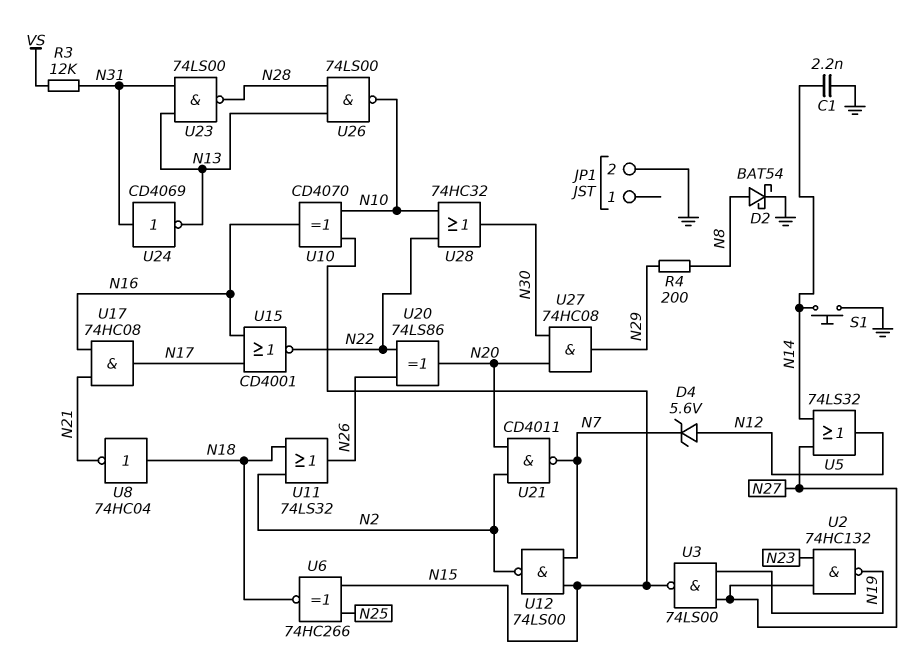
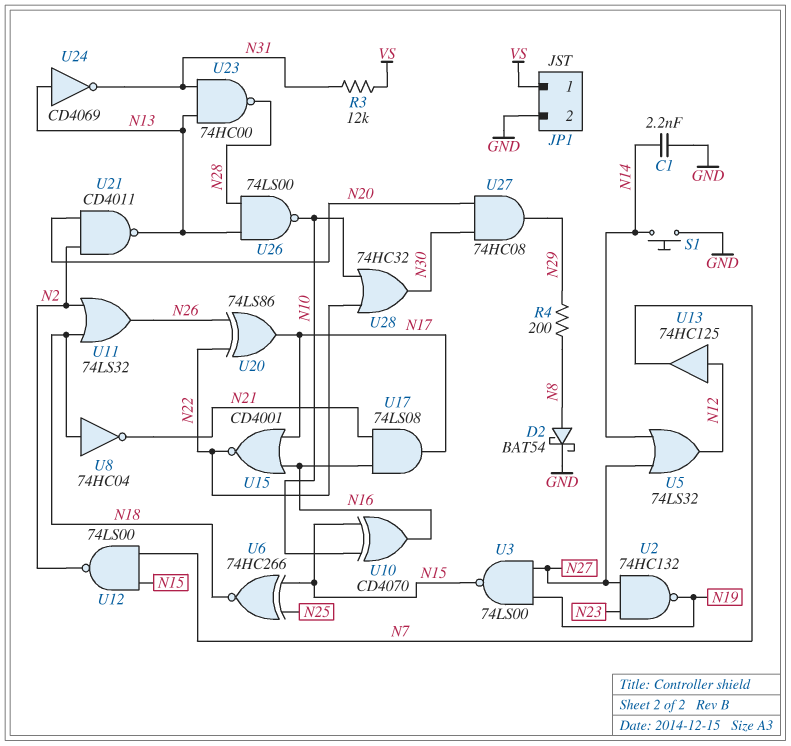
D4: zener 5.6V (A N12, K N7) -> none
JP1 pin 1: none -> VS
U13: none -> buffer 74HC125 (in N12, out N7)
U17: AND 74HC08 (in N16, in N21, out N17) -> AND 74LS08 (in N16, in N21, out N17)
U20: XOR 74LS86 (in N22, in N26, out N20) -> XOR 74LS86 (in N22, in N26, out N17)
U21: NAND CD4011 (in N2, in N20, out N7) -> NAND CD4011 (in N2, in N20, out N13)
U23: NAND 74LS00 (in N13, in N31, out N28) -> NAND 74HC00 (in N13, in N31, out N28)
U24: NOT CD4069 (in N31, out N13) -> NOT CD4069 (in N13, out N31)

